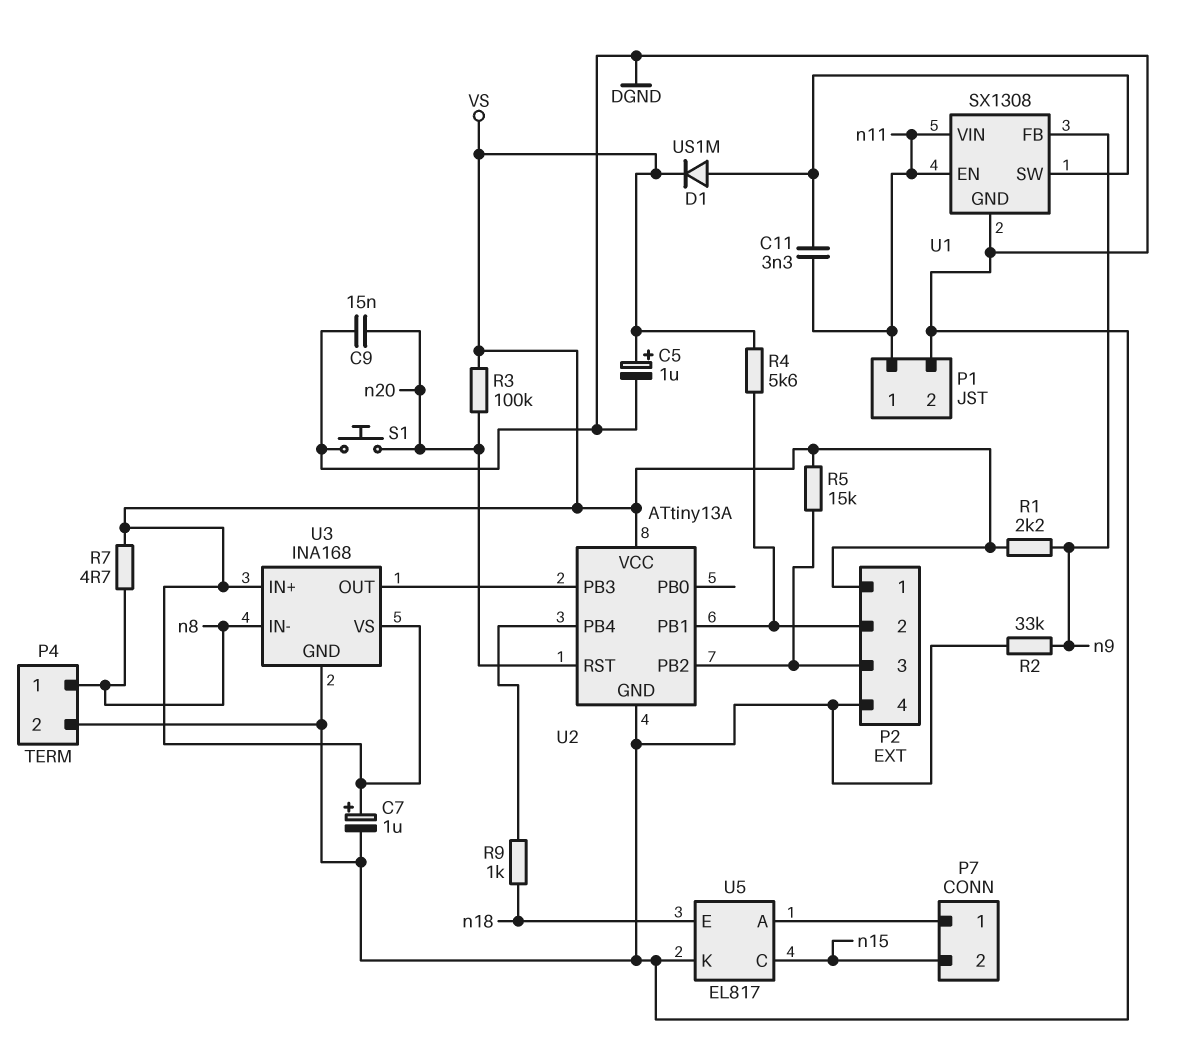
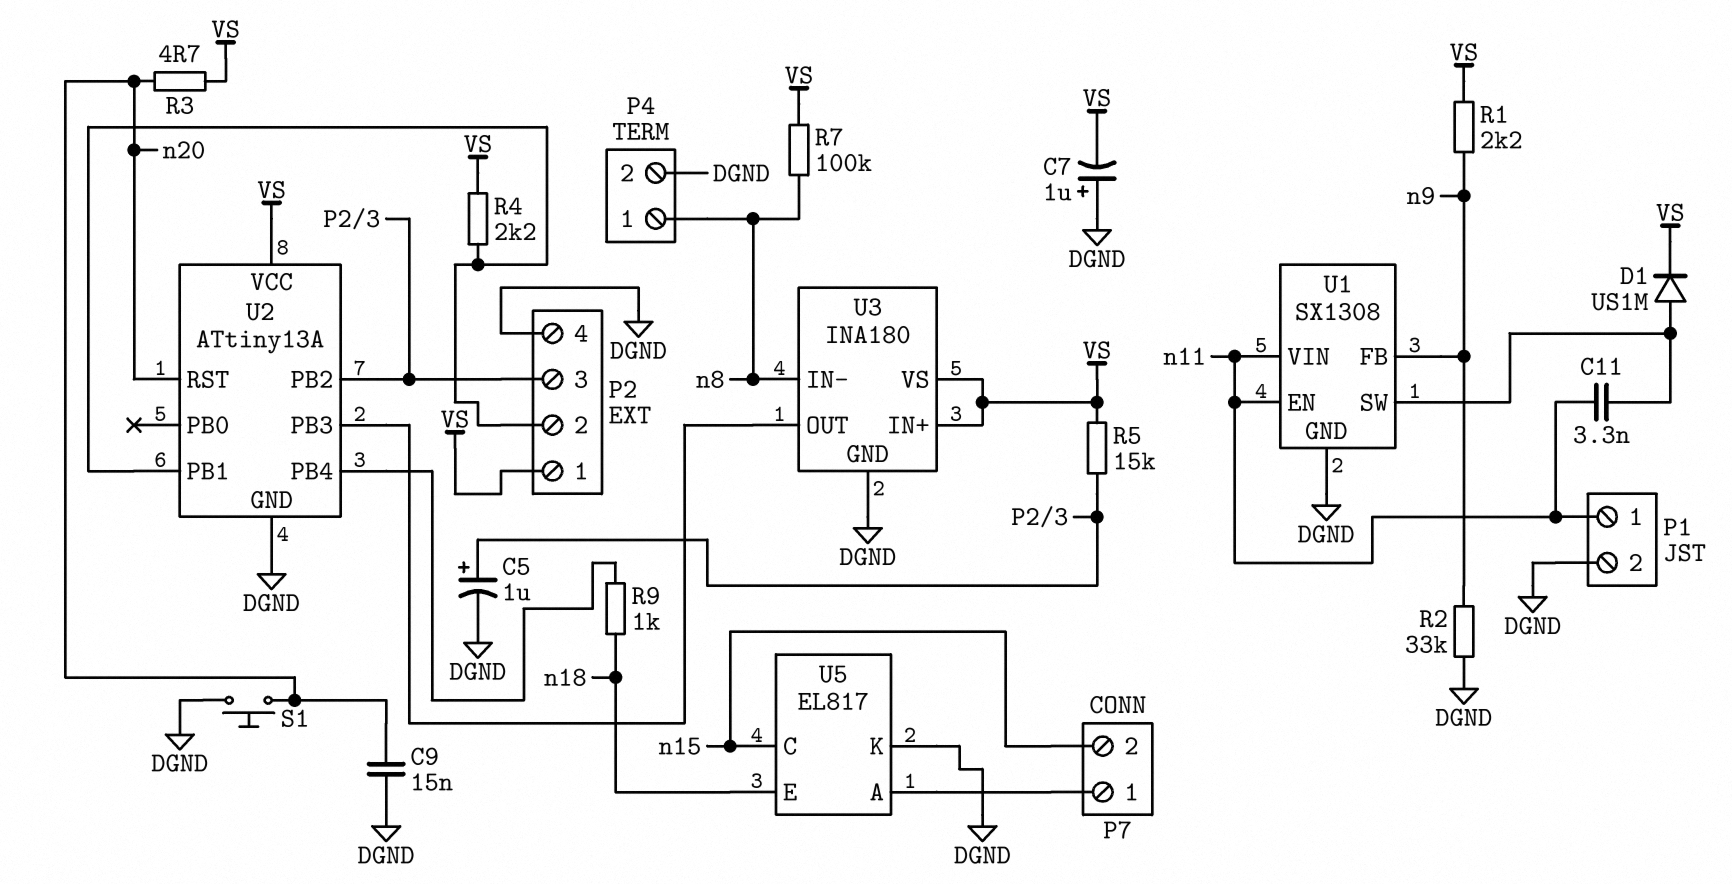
C5: 1uF (plus VS, minus DGND) -> 1uF (plus P2/3, minus DGND)
C7: 1uF (plus VS, minus DGND) -> 1uF (plus DGND, minus VS)
R3: 100k (VS, n20) -> 4.7 (VS, n20)
R4: 5.6k (P2/2, VS) -> 2.2k (P2/2, VS)
R7: 4.7 (VS, n8) -> 100k (VS, n8)
U3: INA168 -> INA180

